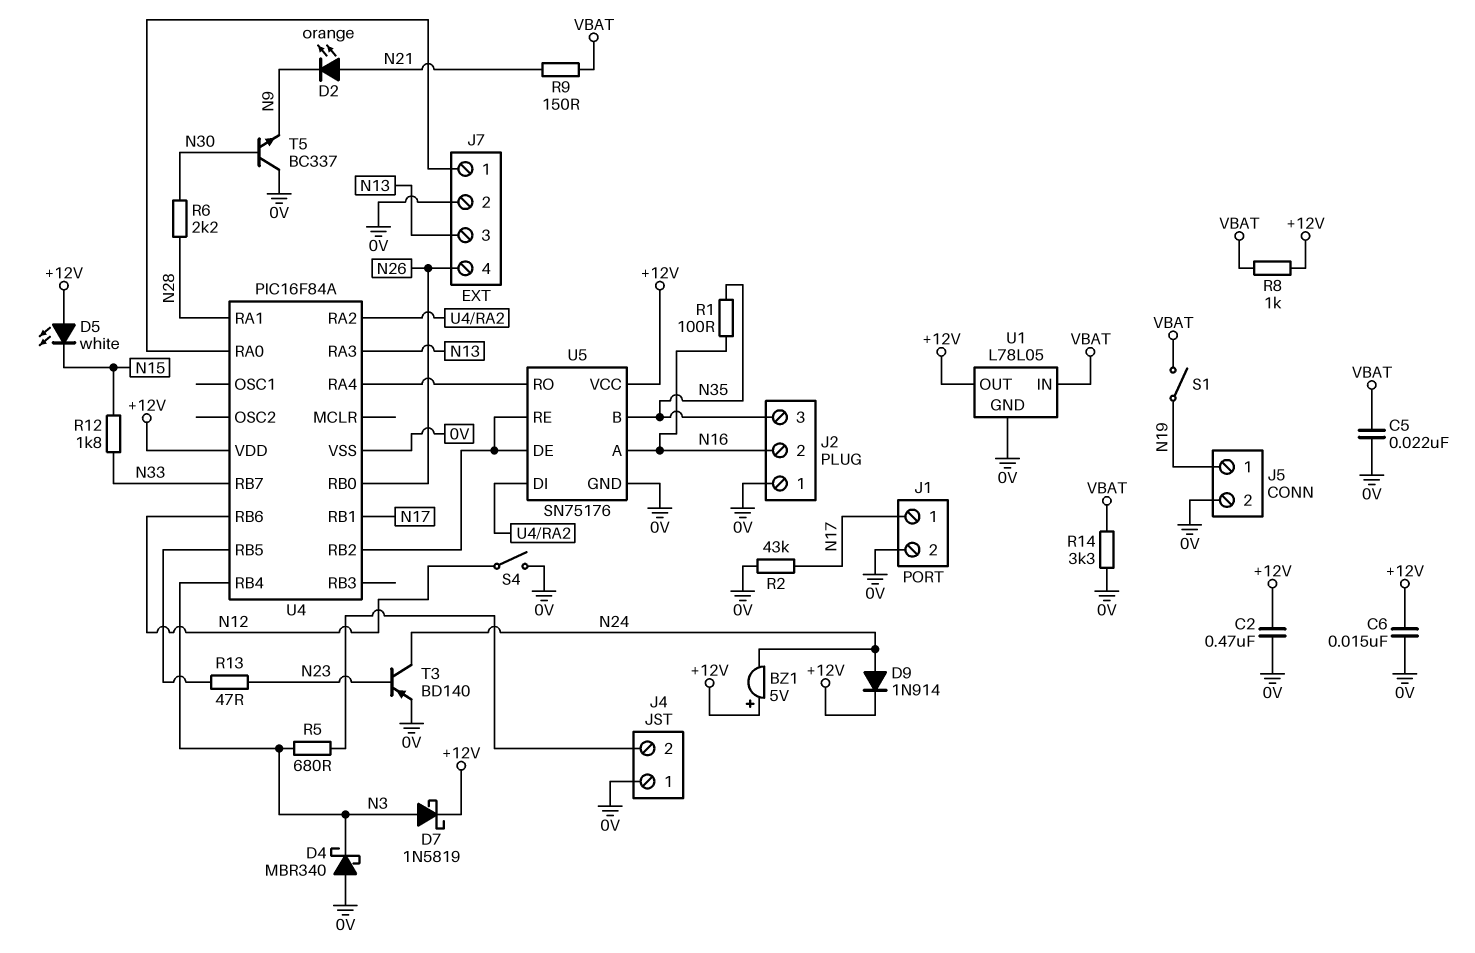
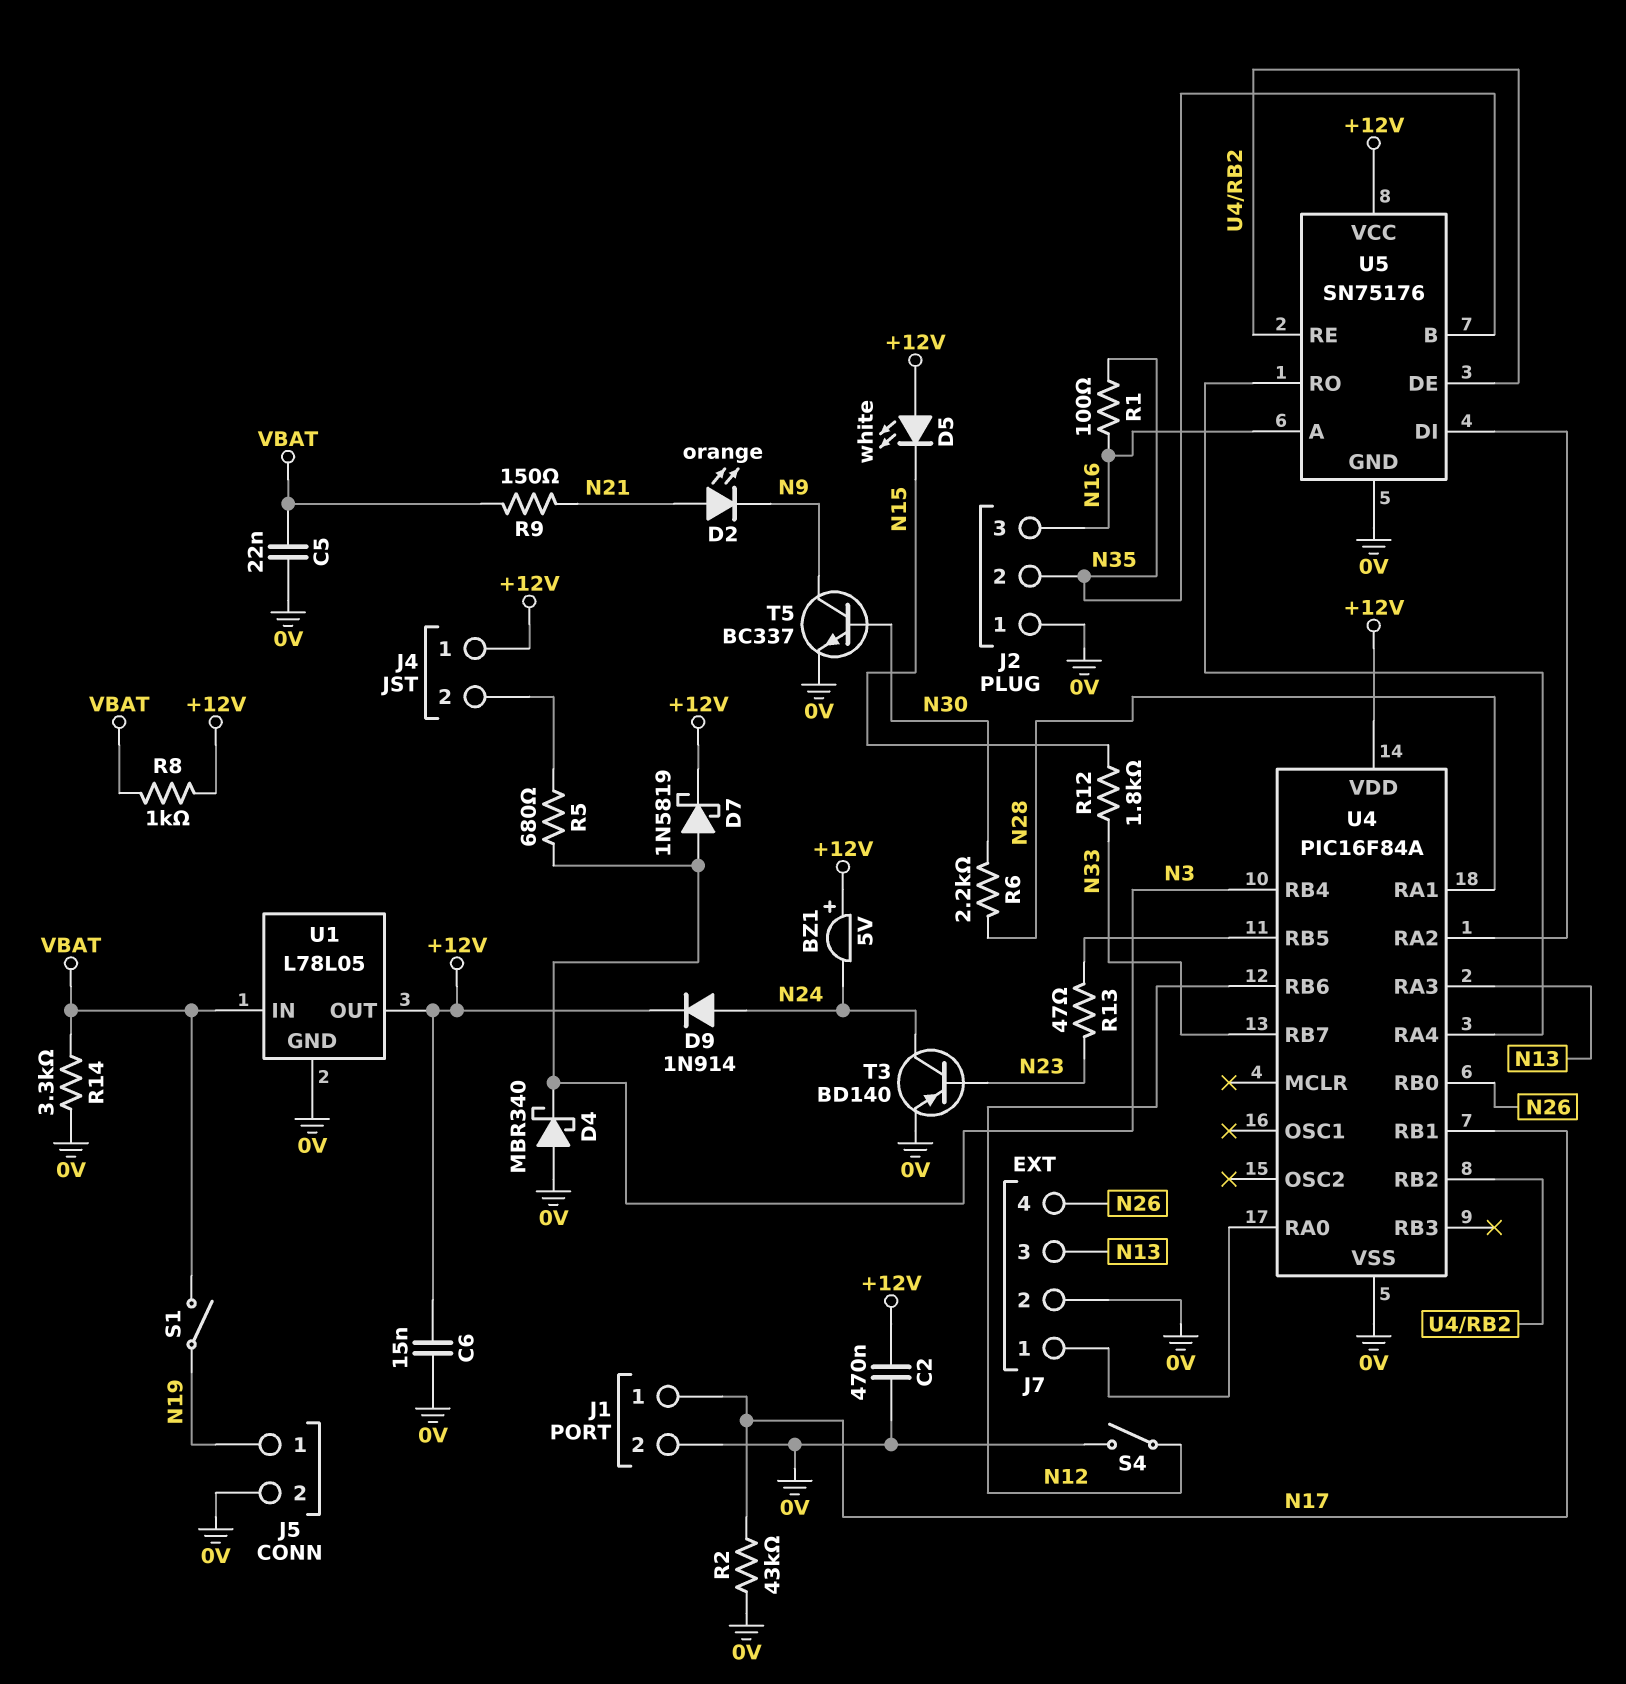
J2 pin 2: N16 -> N35
J2 pin 3: N35 -> N16
J4 pin 1: 0V -> +12V
T5: NPN BC337 (B N30, C 0V, E N9) -> NPN BC337 (B N30, C N9, E 0V)

